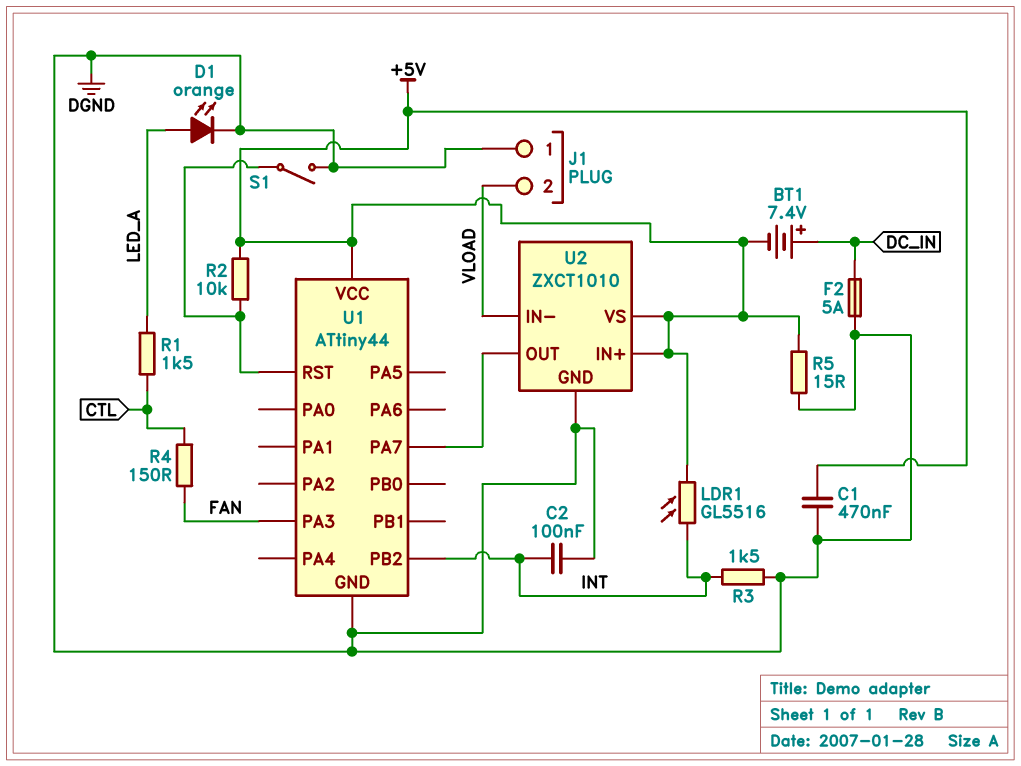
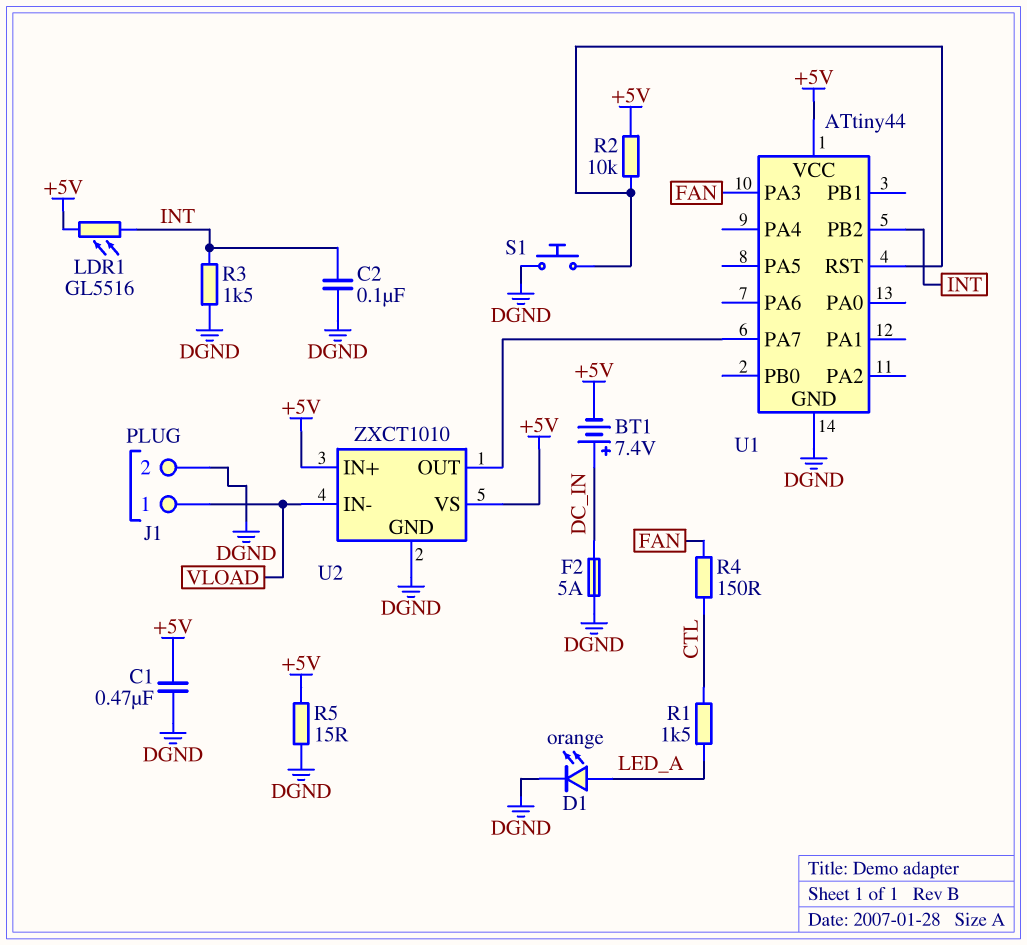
J1 pin 1: DGND -> VLOAD
J1 pin 2: VLOAD -> DGND
S1: switch (DGND, U1/RST) -> button (DGND, U1/RST)

